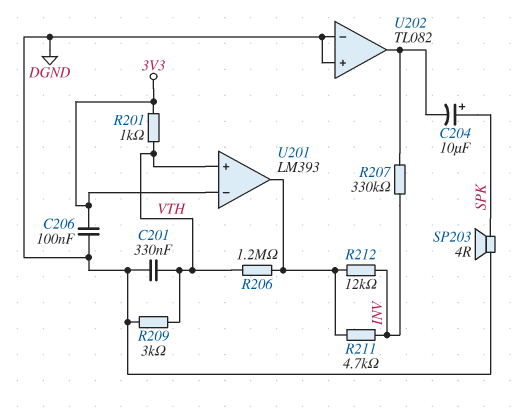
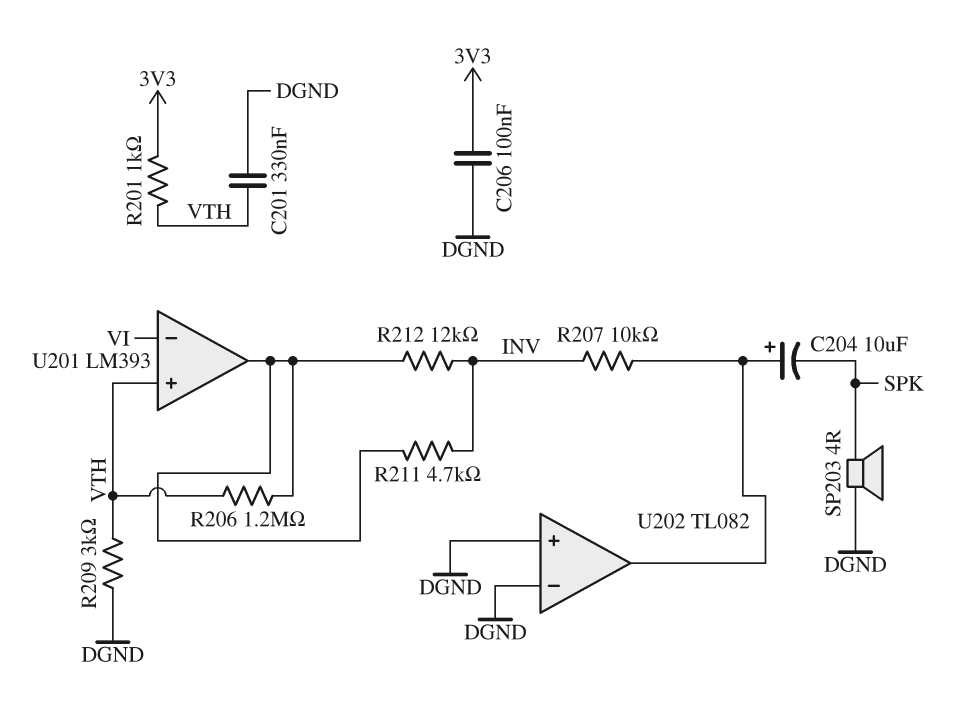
C204: 10uF (plus SPK, minus U202/out) -> 10uF (plus U202/out, minus SPK)
R207: 330k (INV, U202/out) -> 10k (INV, U202/out)
U201 pin in-: 3V3 -> VI

